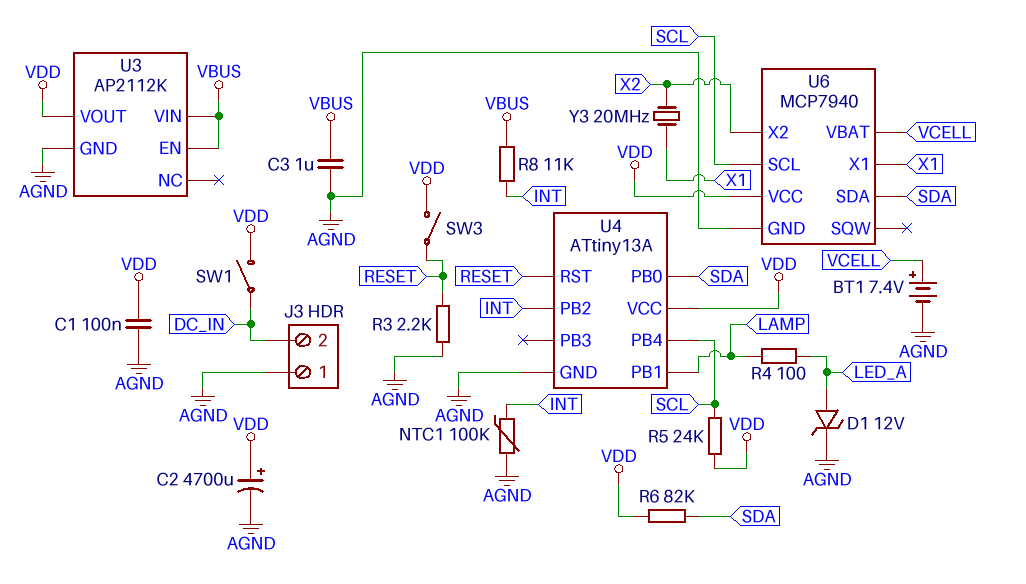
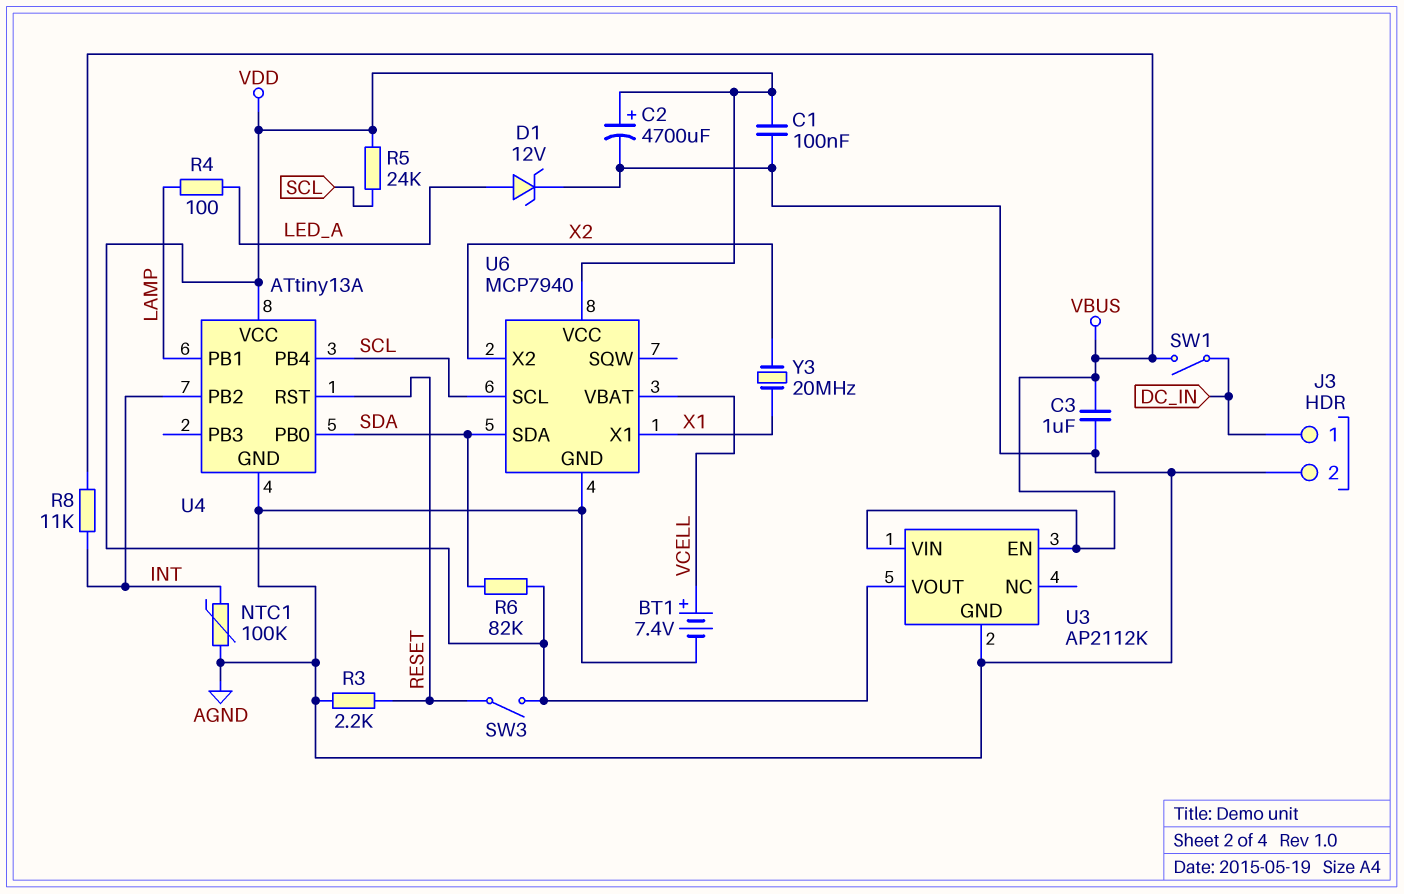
J3 pin 1: AGND -> DC_IN
J3 pin 2: DC_IN -> AGND
SW1: switch (DC_IN, VDD) -> switch (DC_IN, VBUS)

